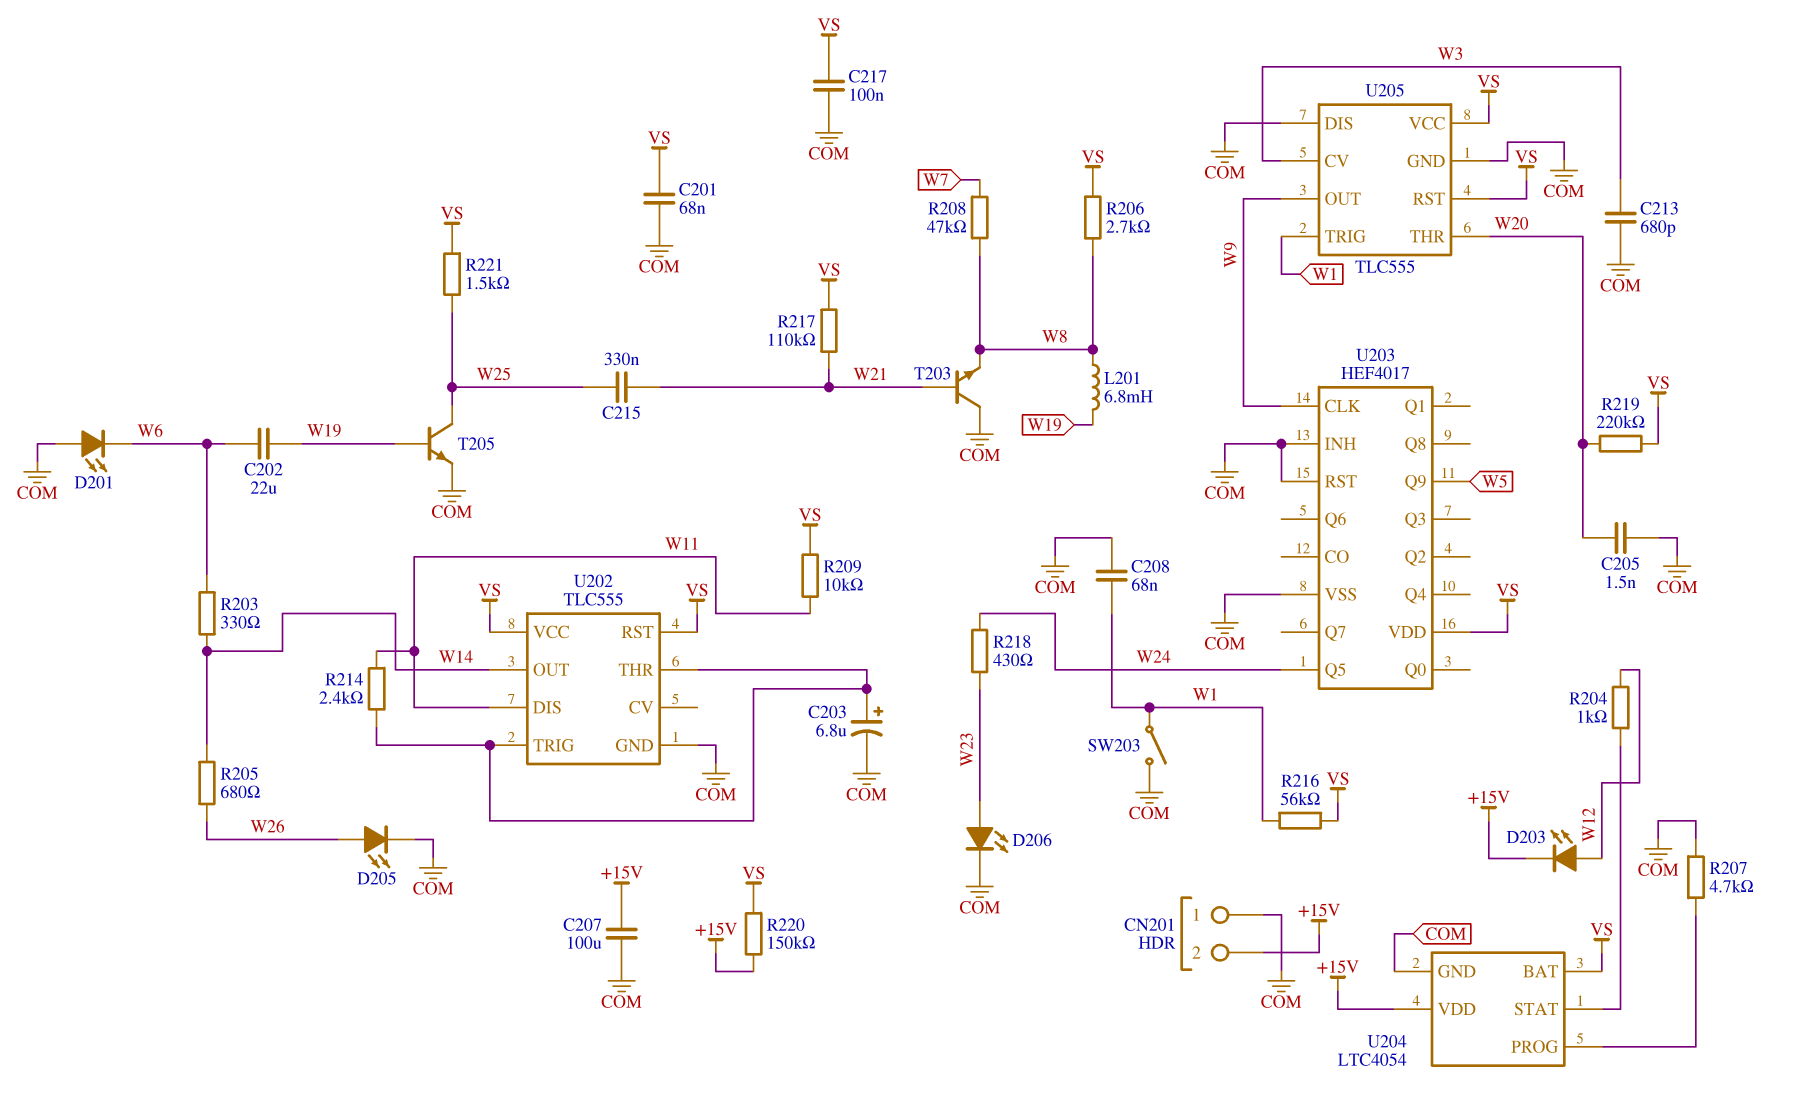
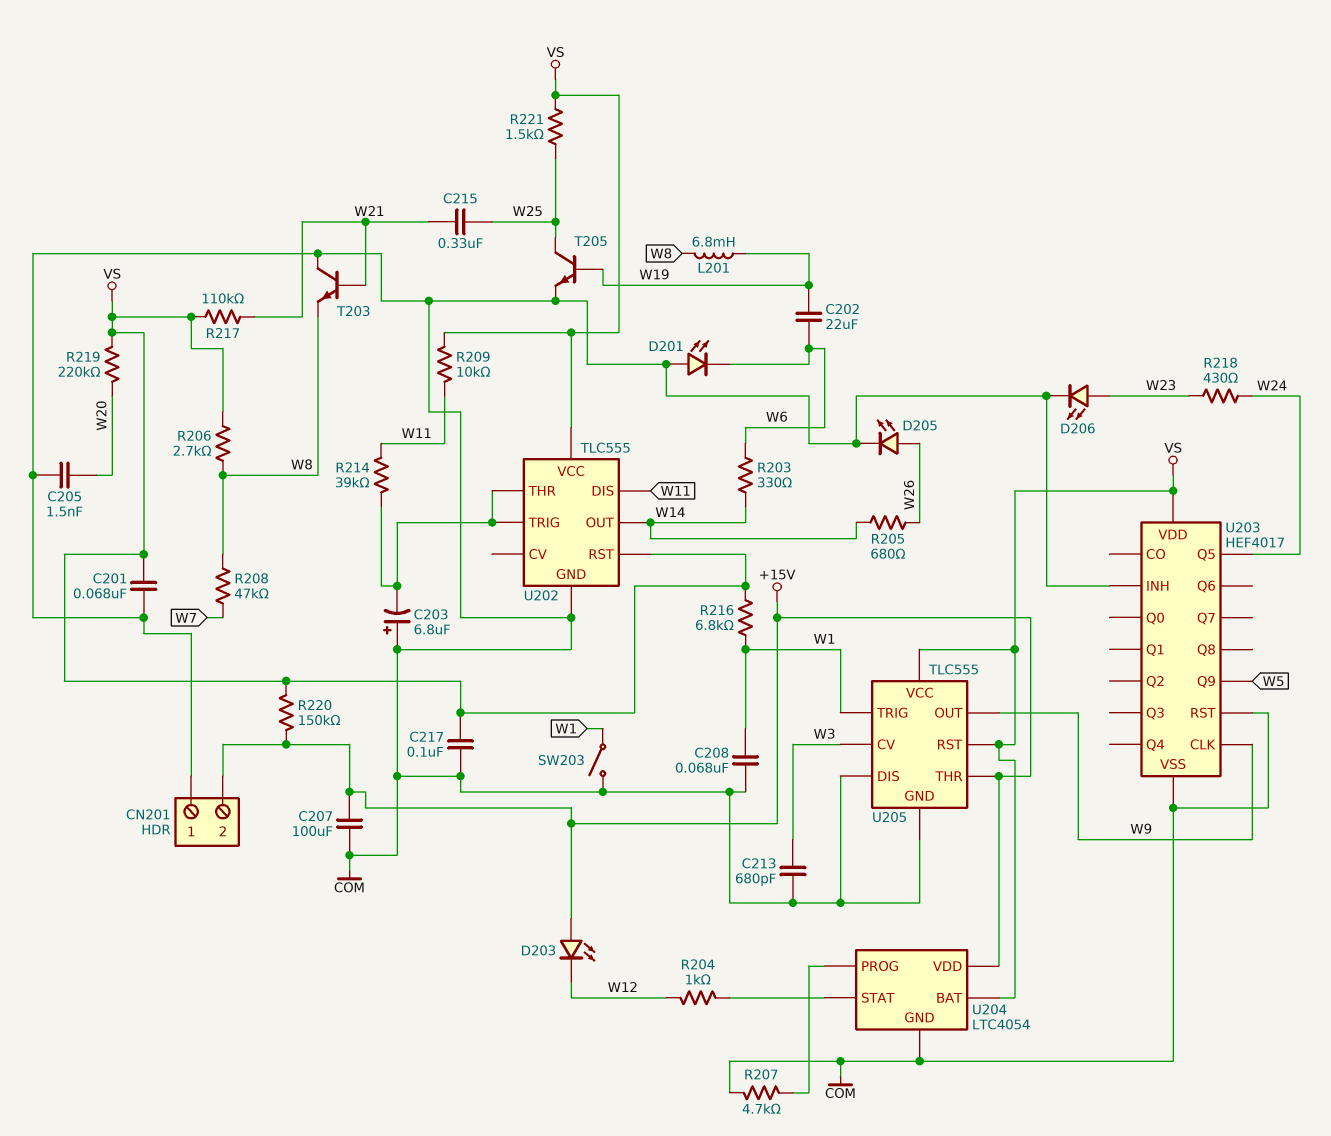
C203: 6.8uF (plus U202/THR, minus COM) -> 6.8uF (plus COM, minus U202/THR)
D203: LED (A W12, K +15V) -> LED (A +15V, K W12)
R214: 2.4k (U202/THR, W11) -> 39k (U202/THR, W11)
R216: 56k (VS, W1) -> 6.8k (VS, W1)
U205 pin THR: W20 -> +15V

